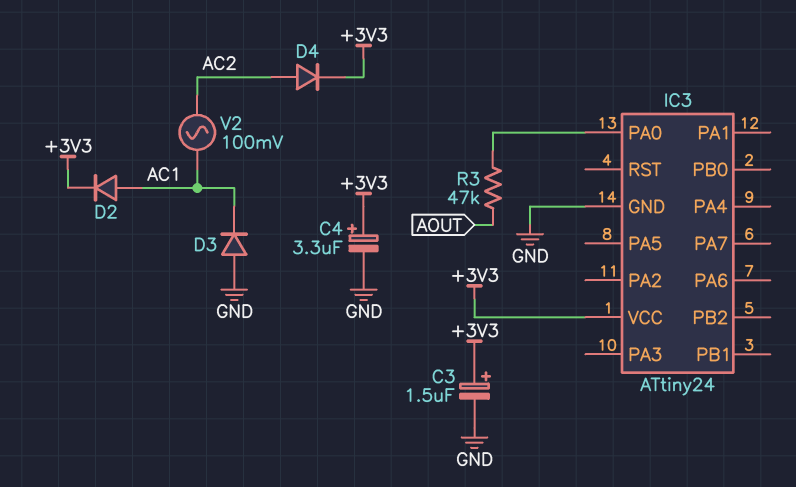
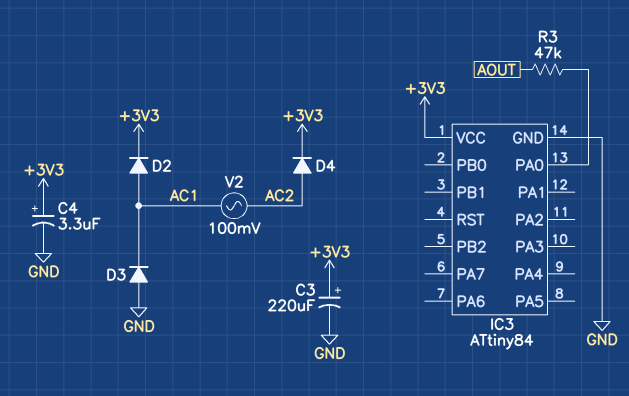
C3: 1.5uF (plus +3V3, minus GND) -> 220uF (plus +3V3, minus GND)
IC3: ATtiny24 -> ATtiny84

